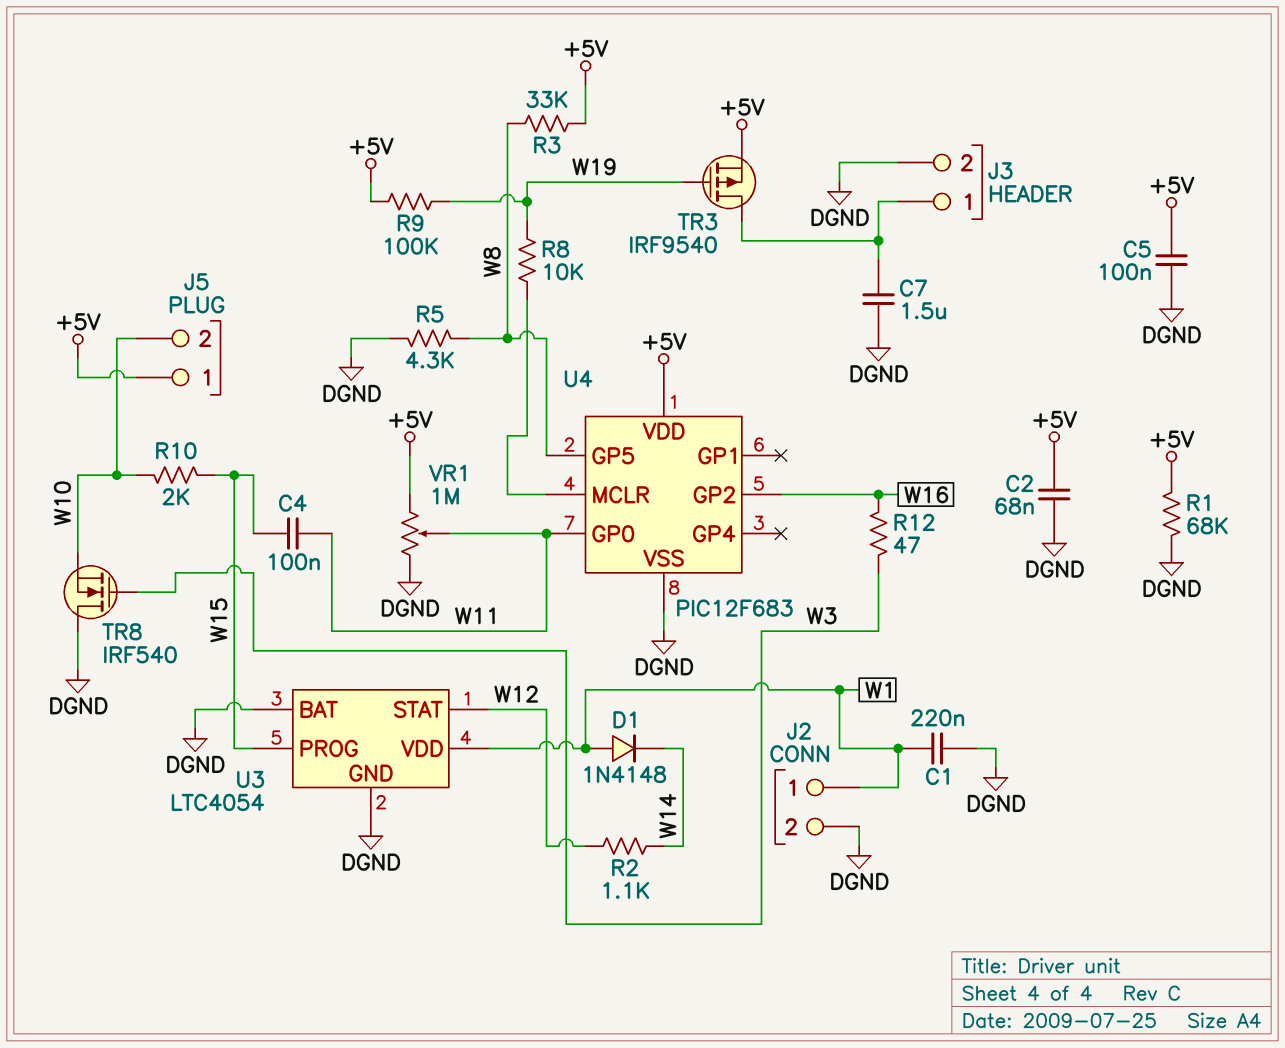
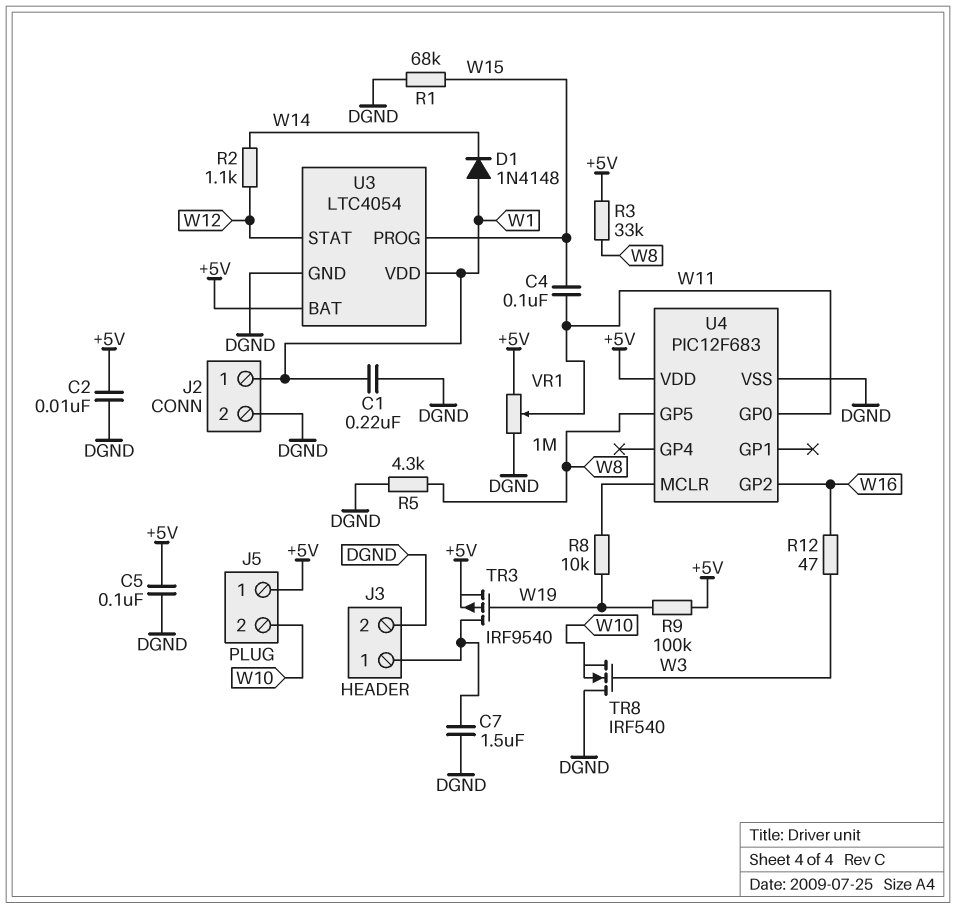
C2: 68nF (+5V, DGND) -> 10nF (+5V, DGND)
R1: 68k (+5V, DGND) -> 68k (DGND, W15)
R10: 2k (W10, W15) -> none
U3 pin BAT: DGND -> +5V

